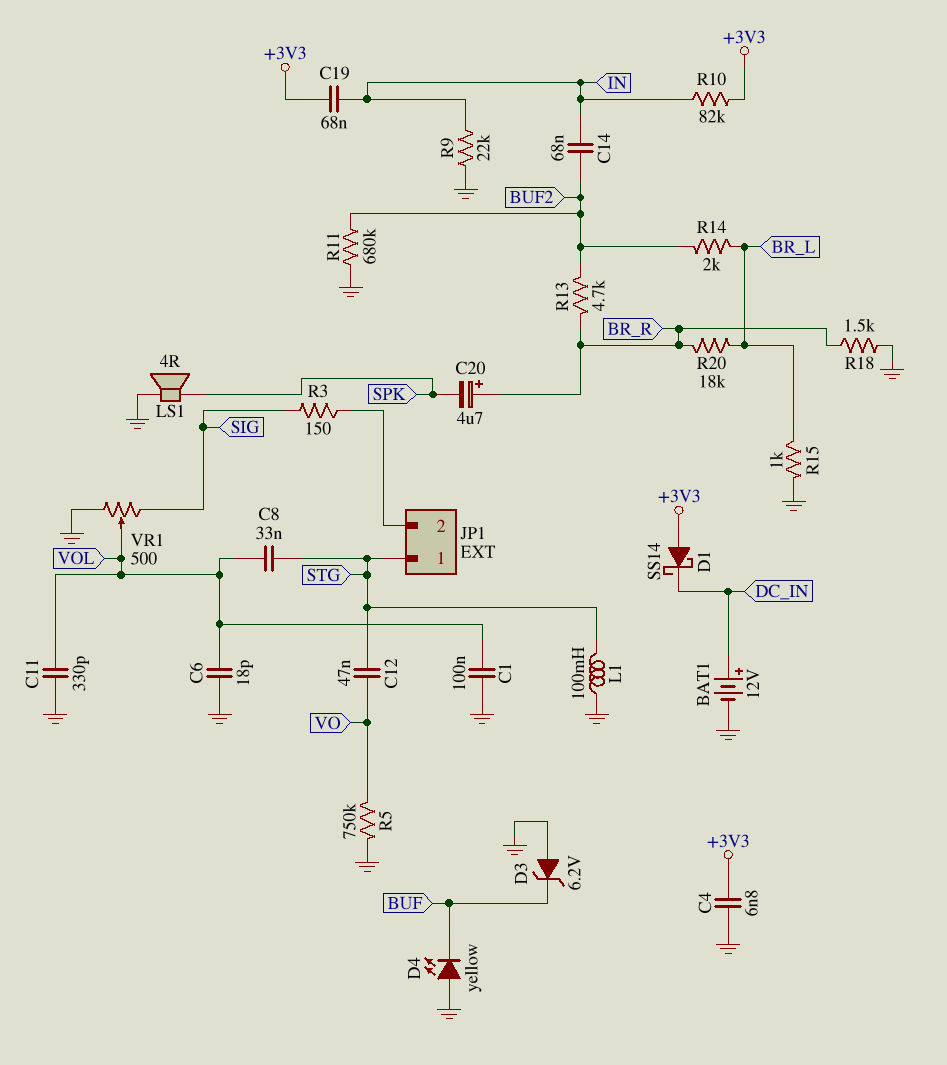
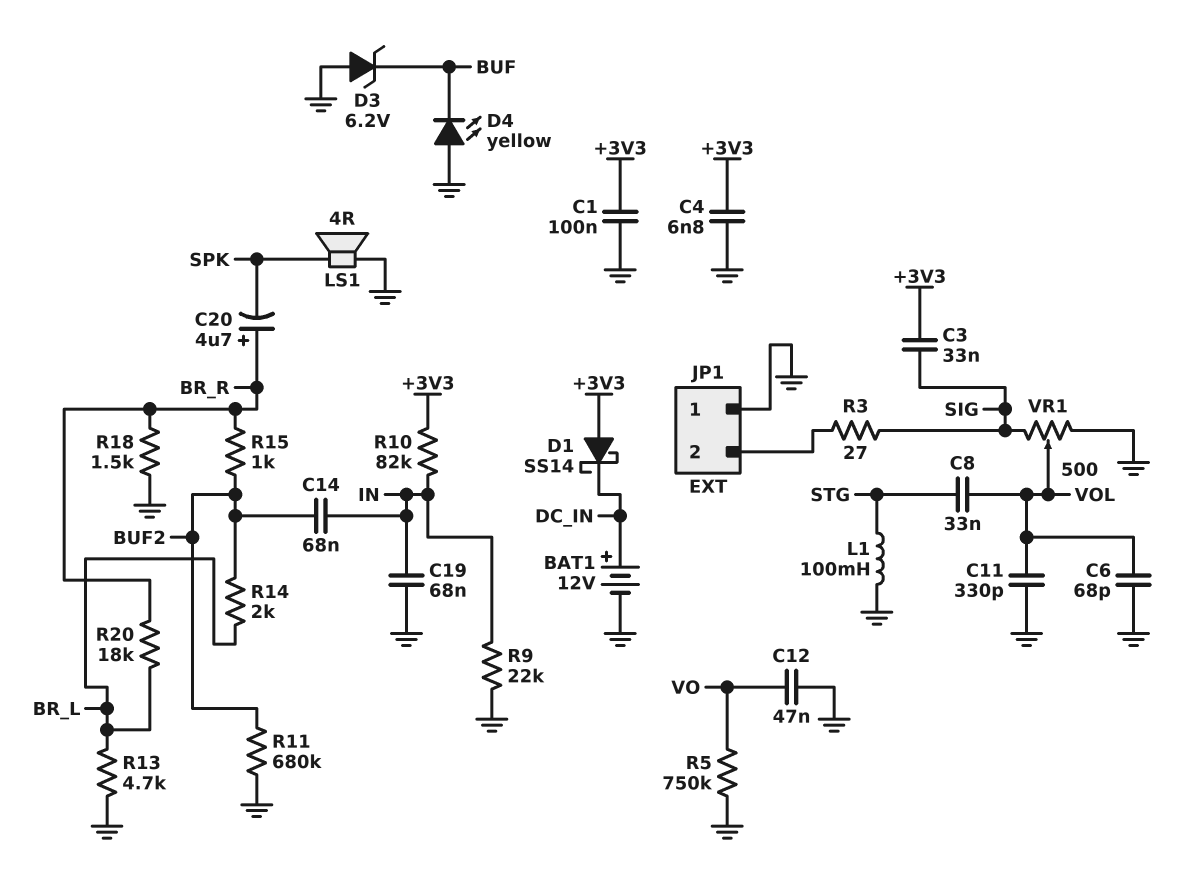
C1: 100nF (GND, VOL) -> 100nF (+3V3, GND)
C3: none -> 33nF (+3V3, SIG)
C6: 18pF (GND, VOL) -> 68pF (GND, VOL)
C12: 47nF (STG, VO) -> 47nF (GND, VO)
C19: 68nF (+3V3, IN) -> 68nF (GND, IN)
JP1 pin 1: STG -> GND
R3: 150 (JP1/2, SIG) -> 27 (JP1/2, SIG)
R13: 4.7k (BR_R, BUF2) -> 4.7k (BR_L, GND)
R15: 1k (BR_L, GND) -> 1k (BR_R, BUF2)

